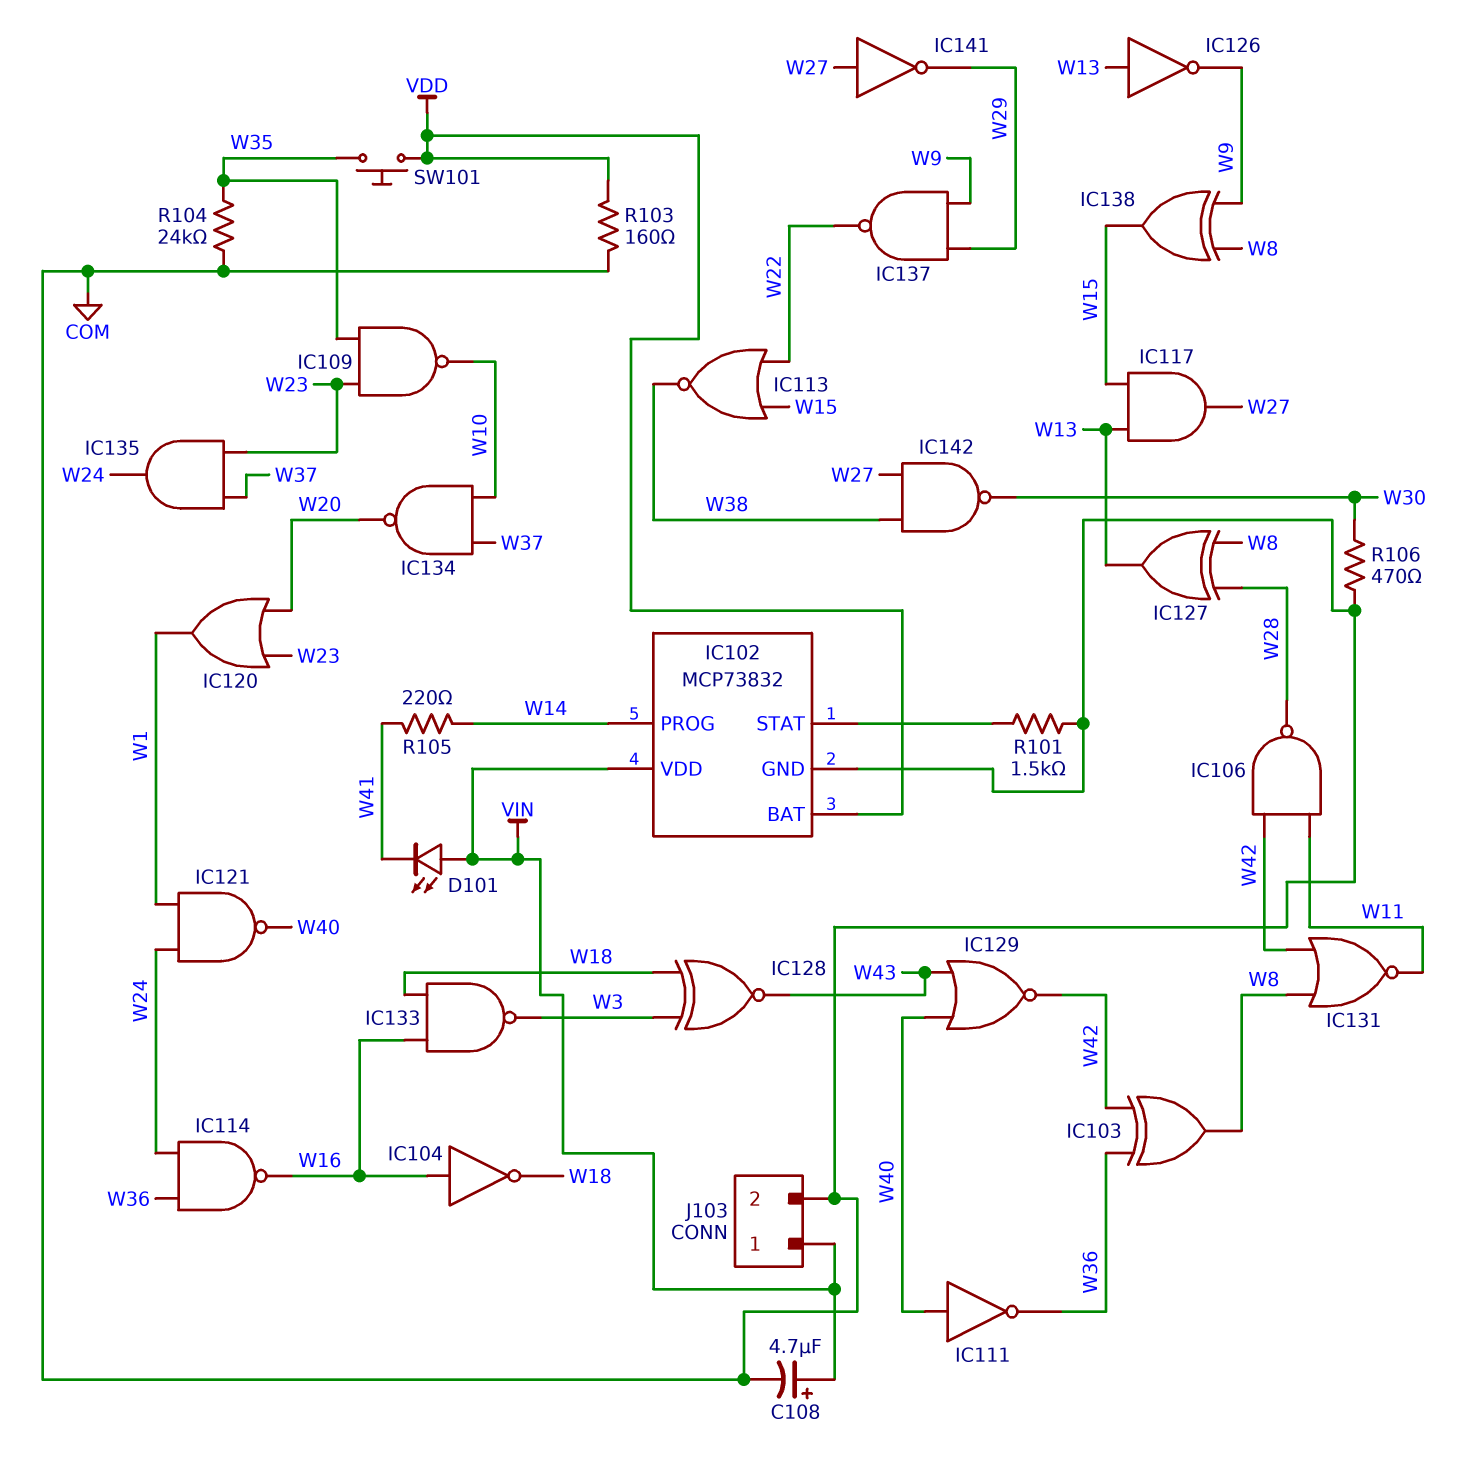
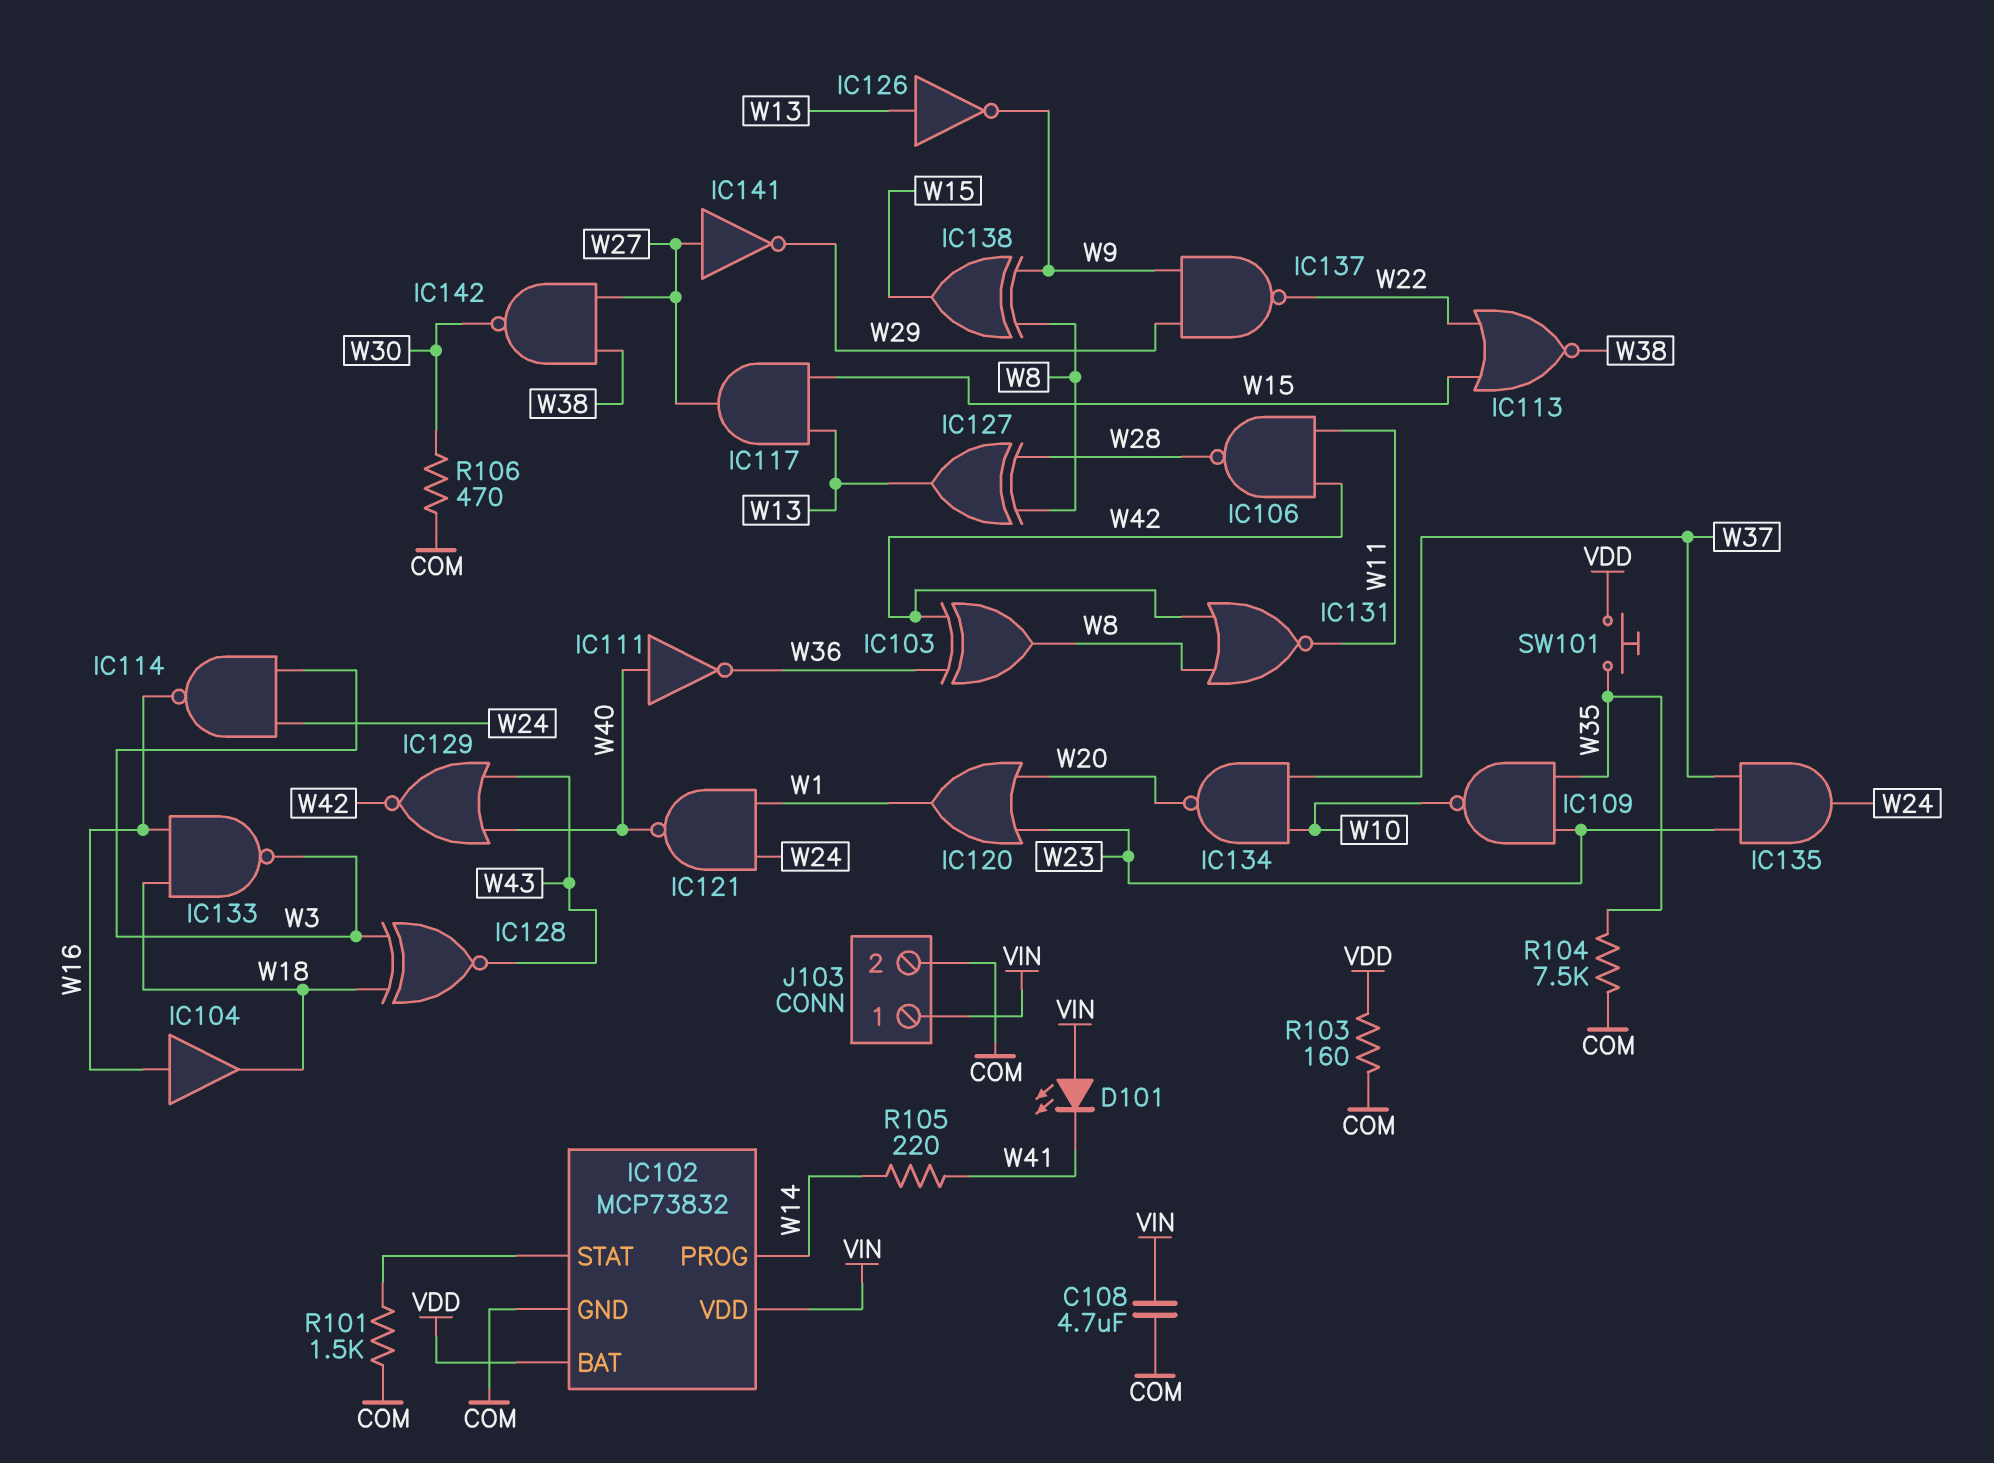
C108: 4.7uF (plus VIN, minus COM) -> 4.7uF (COM, VIN)
IC104: NOT (in W16, out W18) -> buffer (in W16, out W18)
IC114: NAND (in W24, in W36, out W16) -> NAND (in W3, in W24, out W16)
R104: 24k (COM, W35) -> 7.5k (COM, W35)

